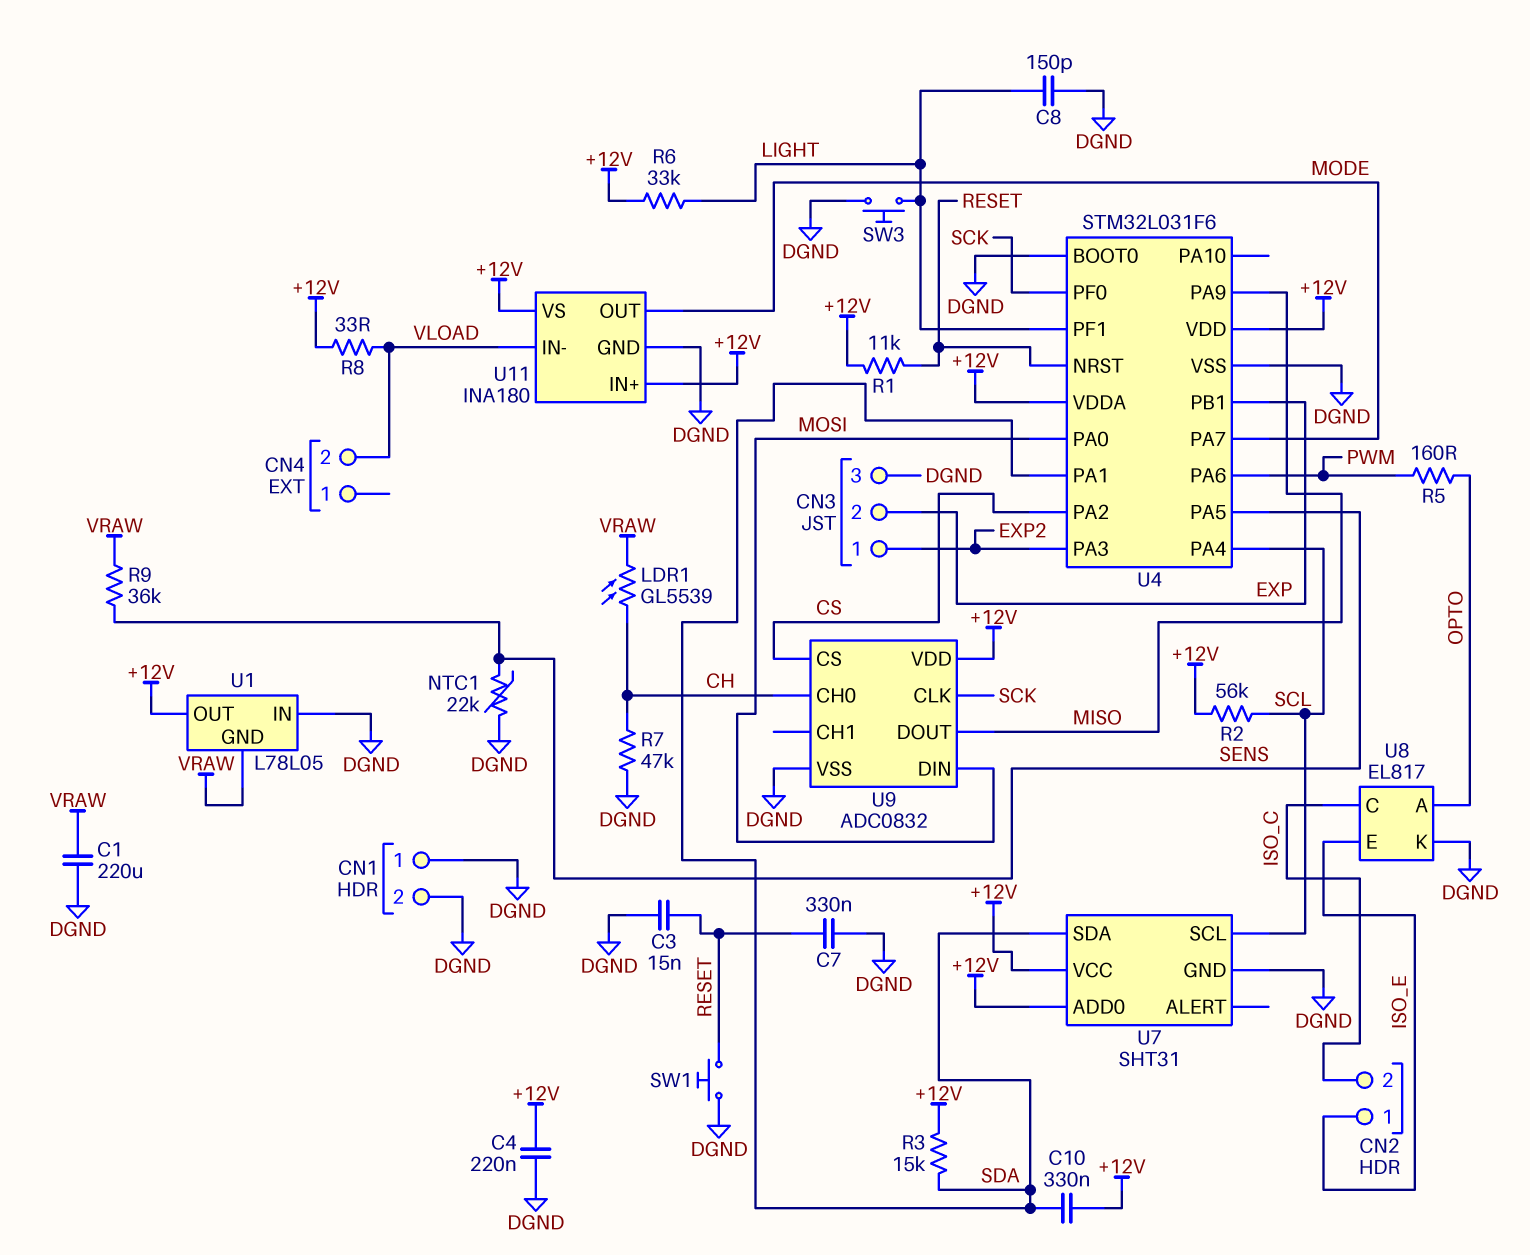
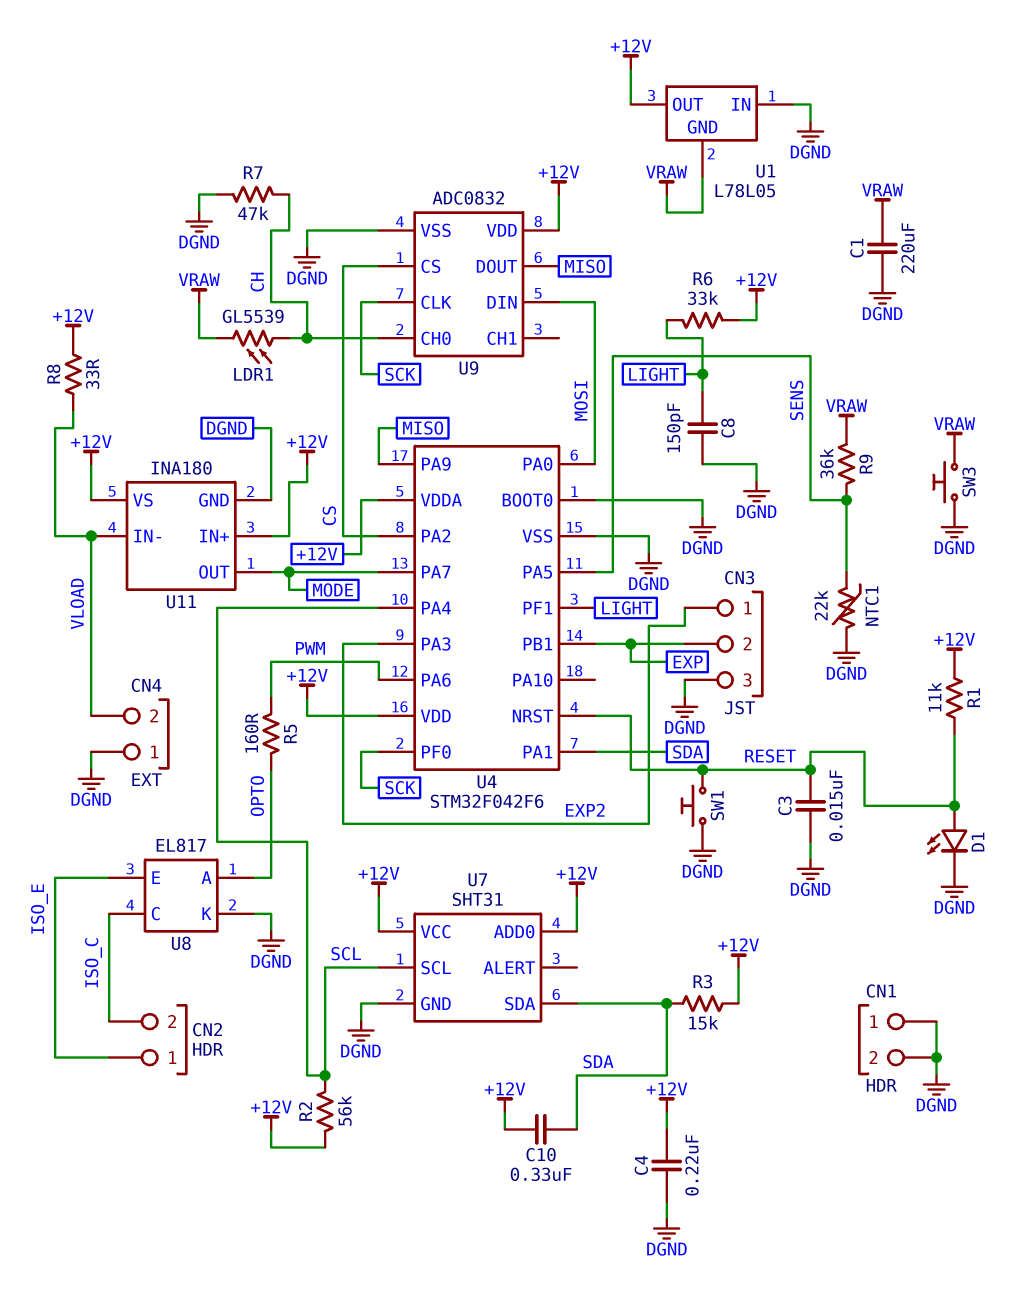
C7: 330nF (DGND, RESET) -> none
CN4 pin 1: none -> DGND
D1: none -> LED (A RESET, K DGND)
SW3: button (DGND, LIGHT) -> button (DGND, VRAW)
U4: STM32L031F6 -> STM32F042F6

